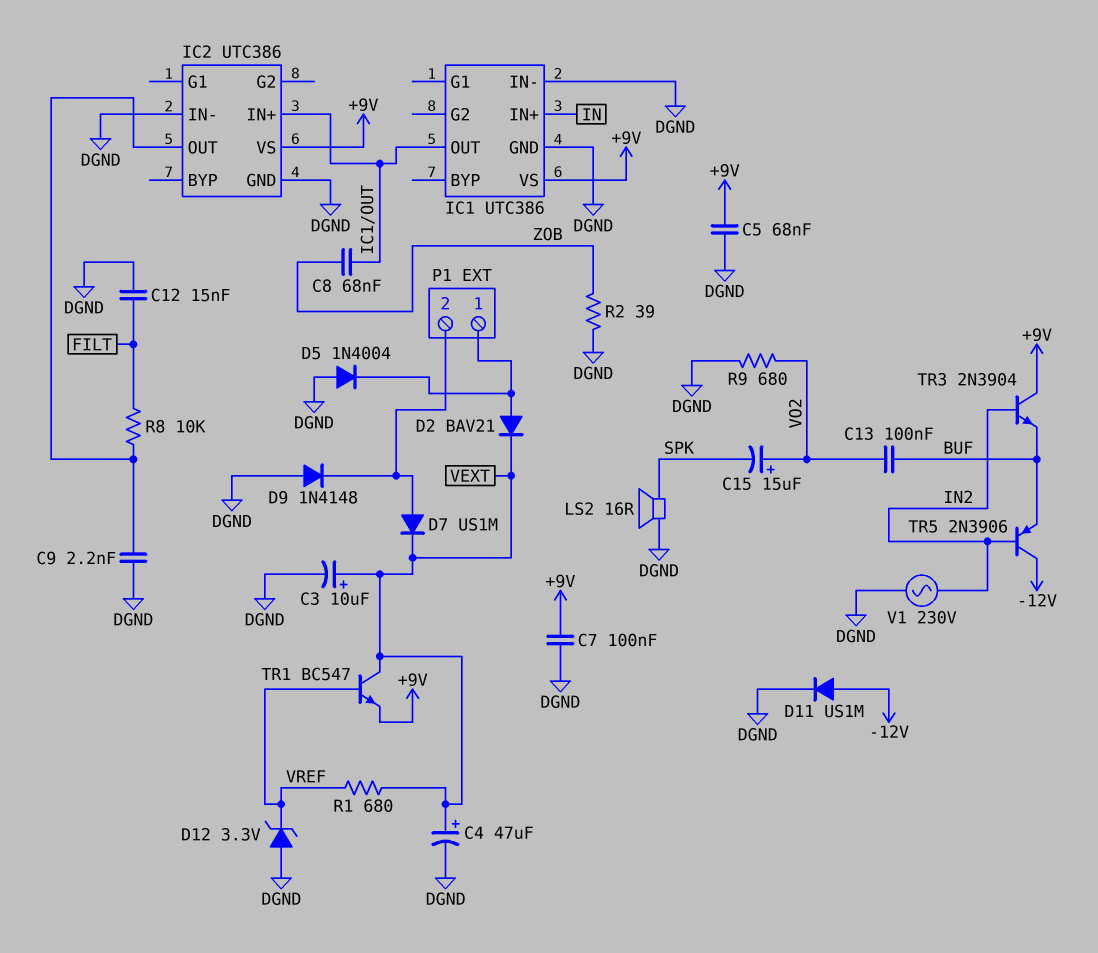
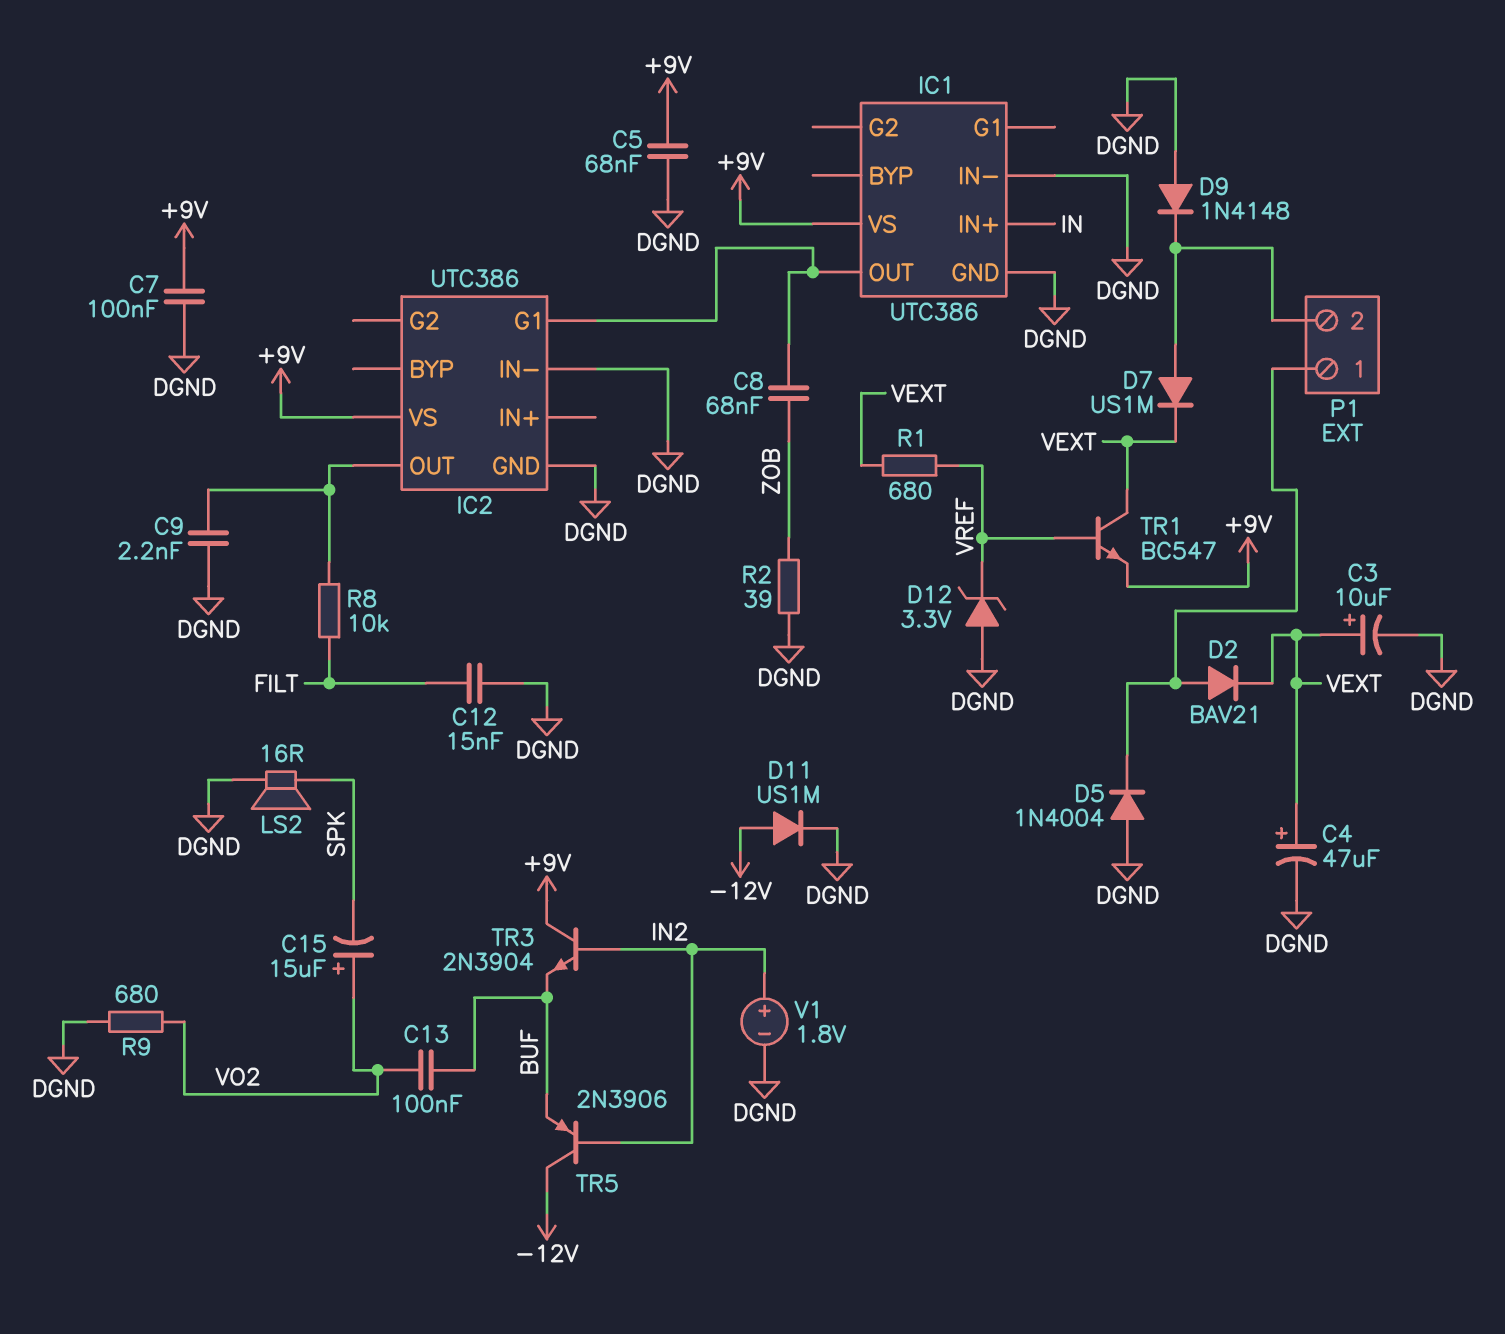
IC2 pin G1: none -> IC1/OUT
IC2 pin IN+: IC1/OUT -> none
V1: AC 230V (DGND, IN2) -> 1.8V (plus IN2, minus DGND)

